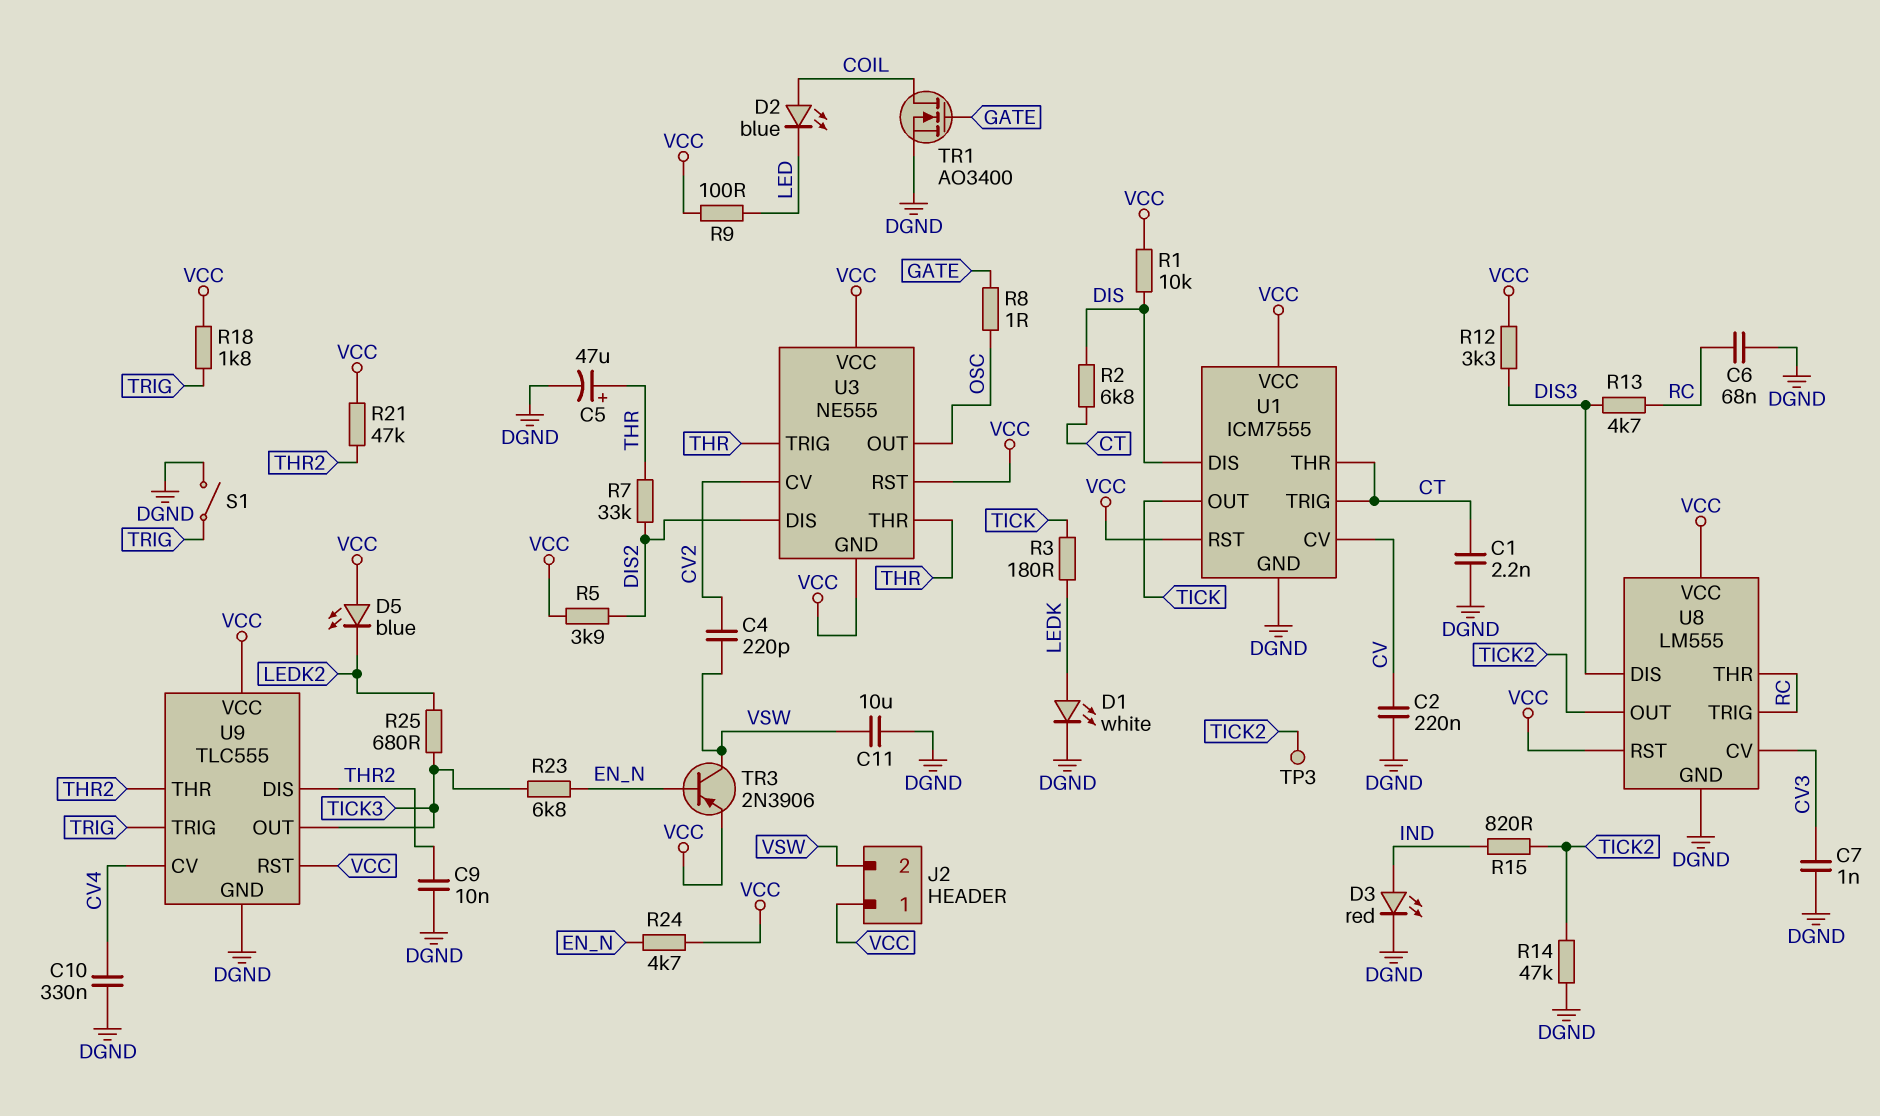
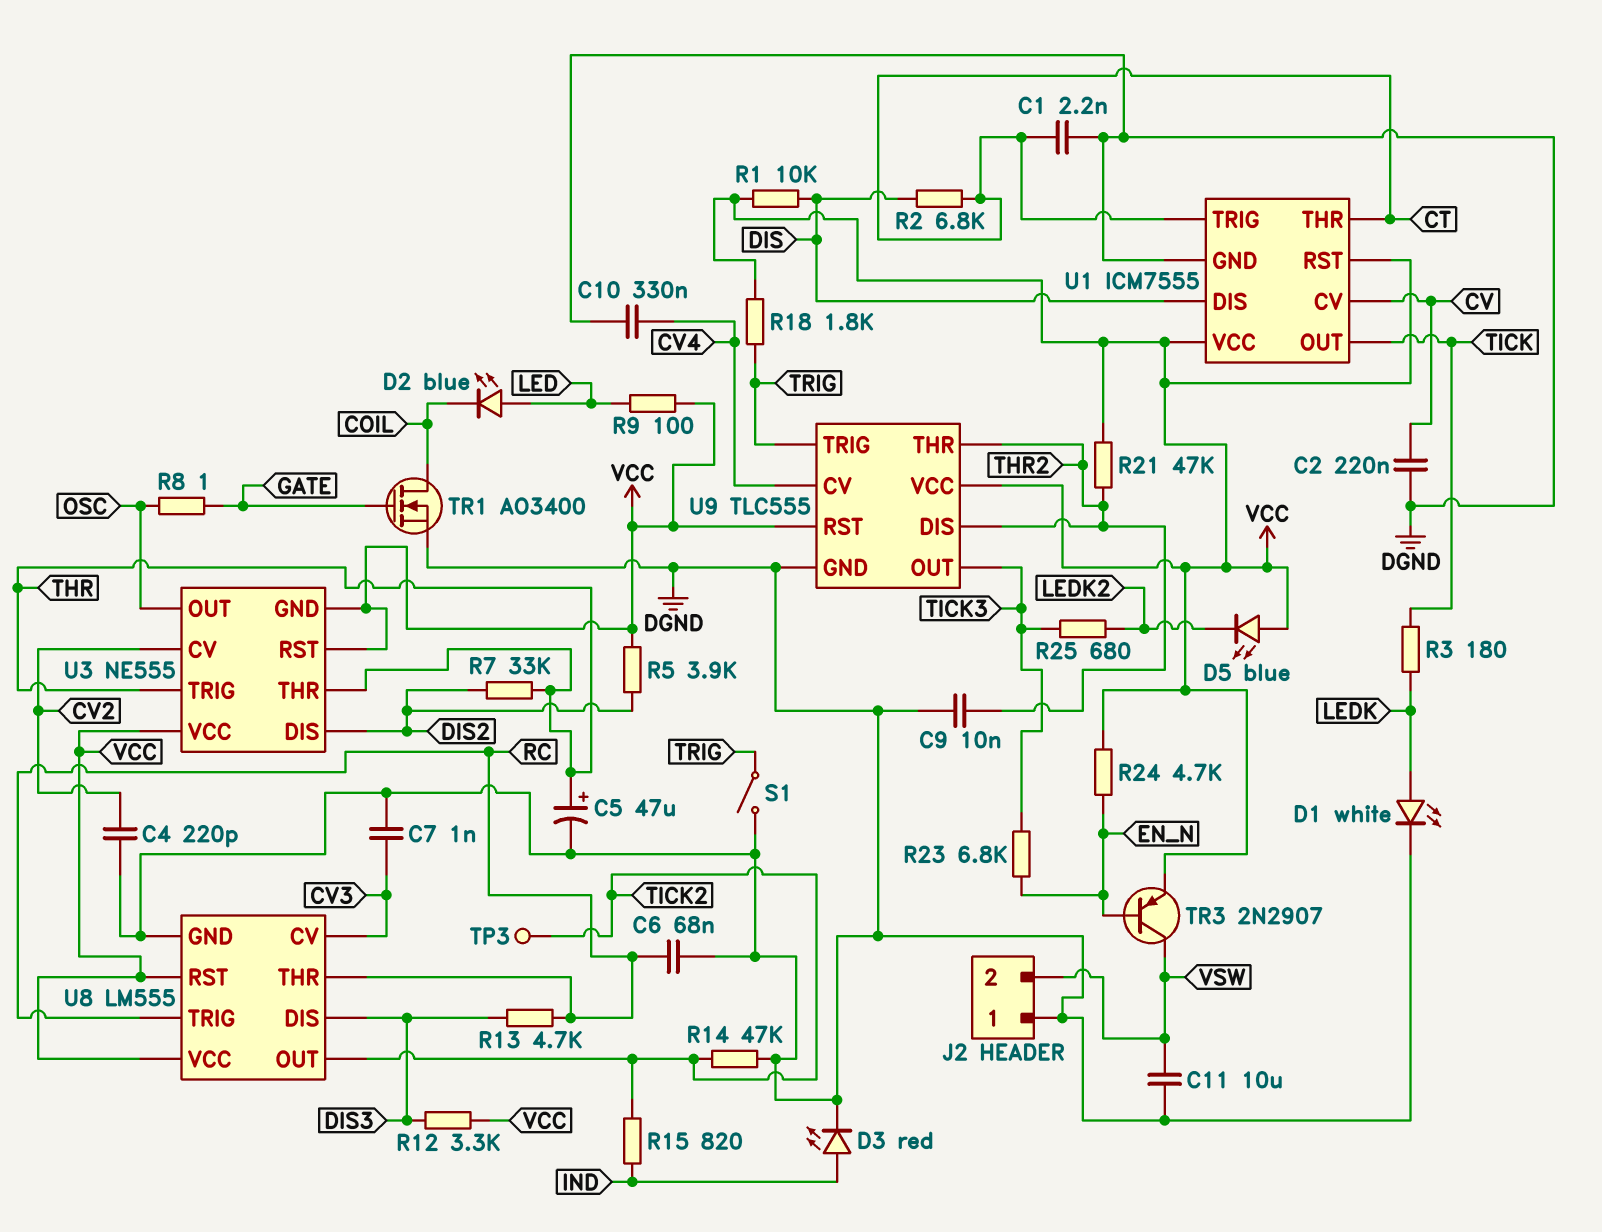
C4: 220pF (CV2, VSW) -> 220pF (CV2, DGND)
D2: LED blue (A COIL, K LED) -> LED blue (A LED, K COIL)
J2 pin 1: VCC -> DGND
TR3: PNP 2N3906 (B EN_N, C VSW, E VCC) -> PNP 2N2907 (B EN_N, C VSW, E VCC)

